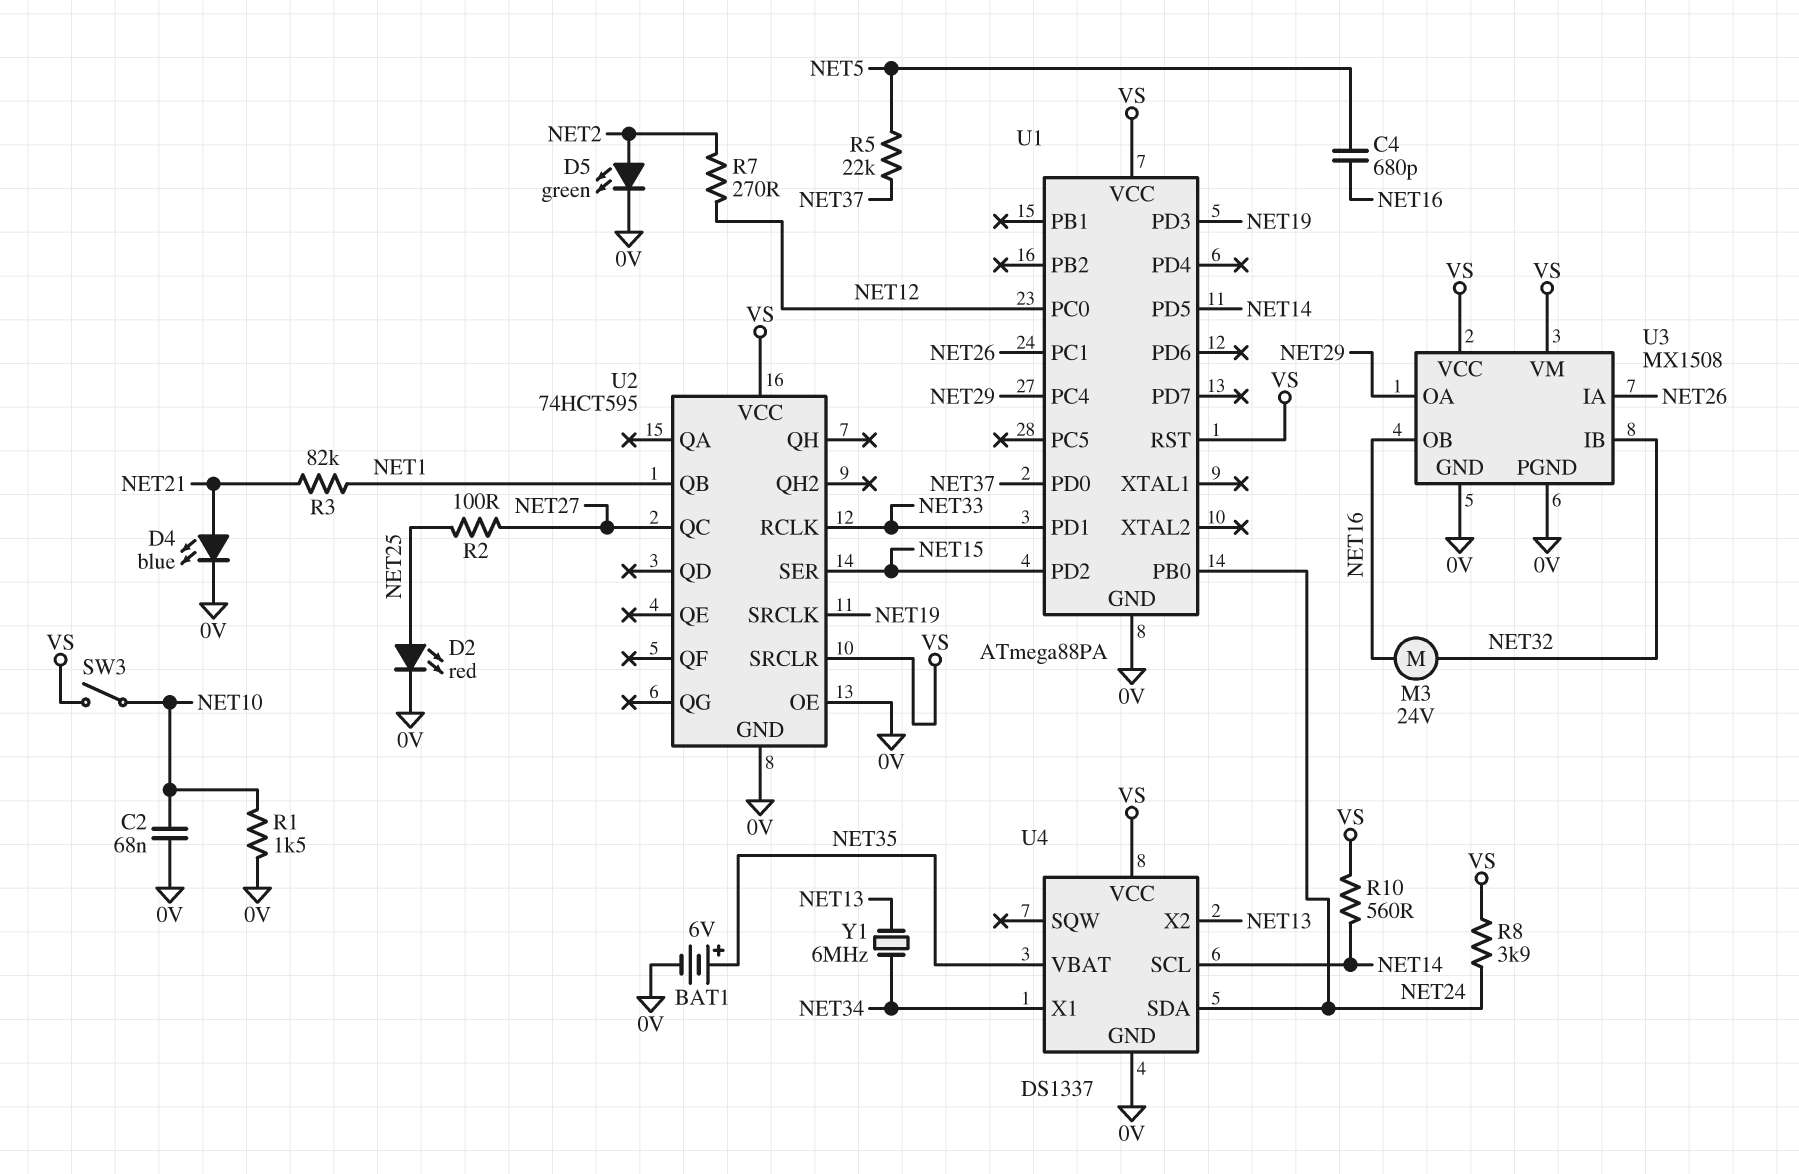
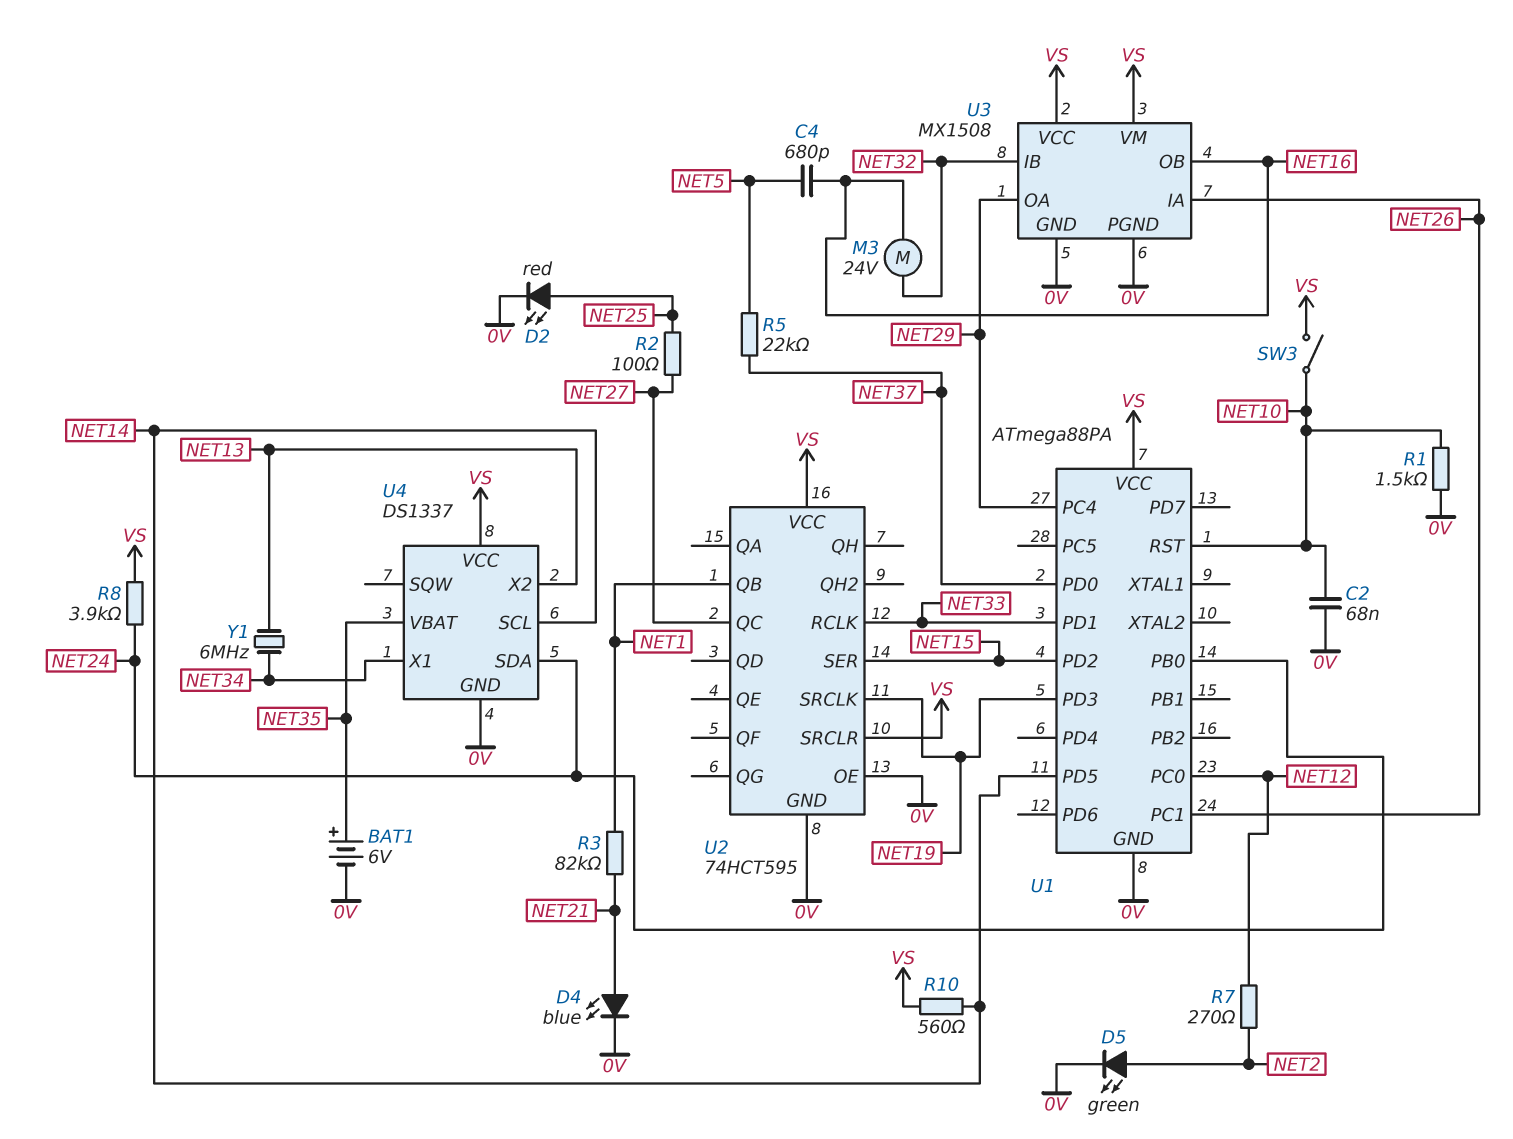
U1 pin RST: VS -> NET10

